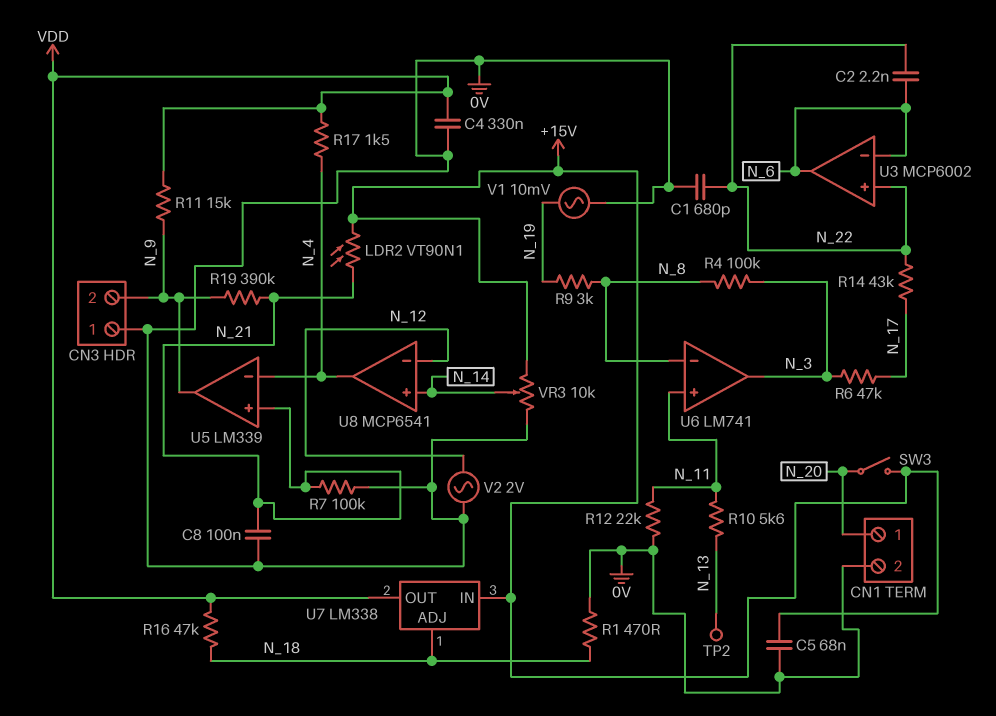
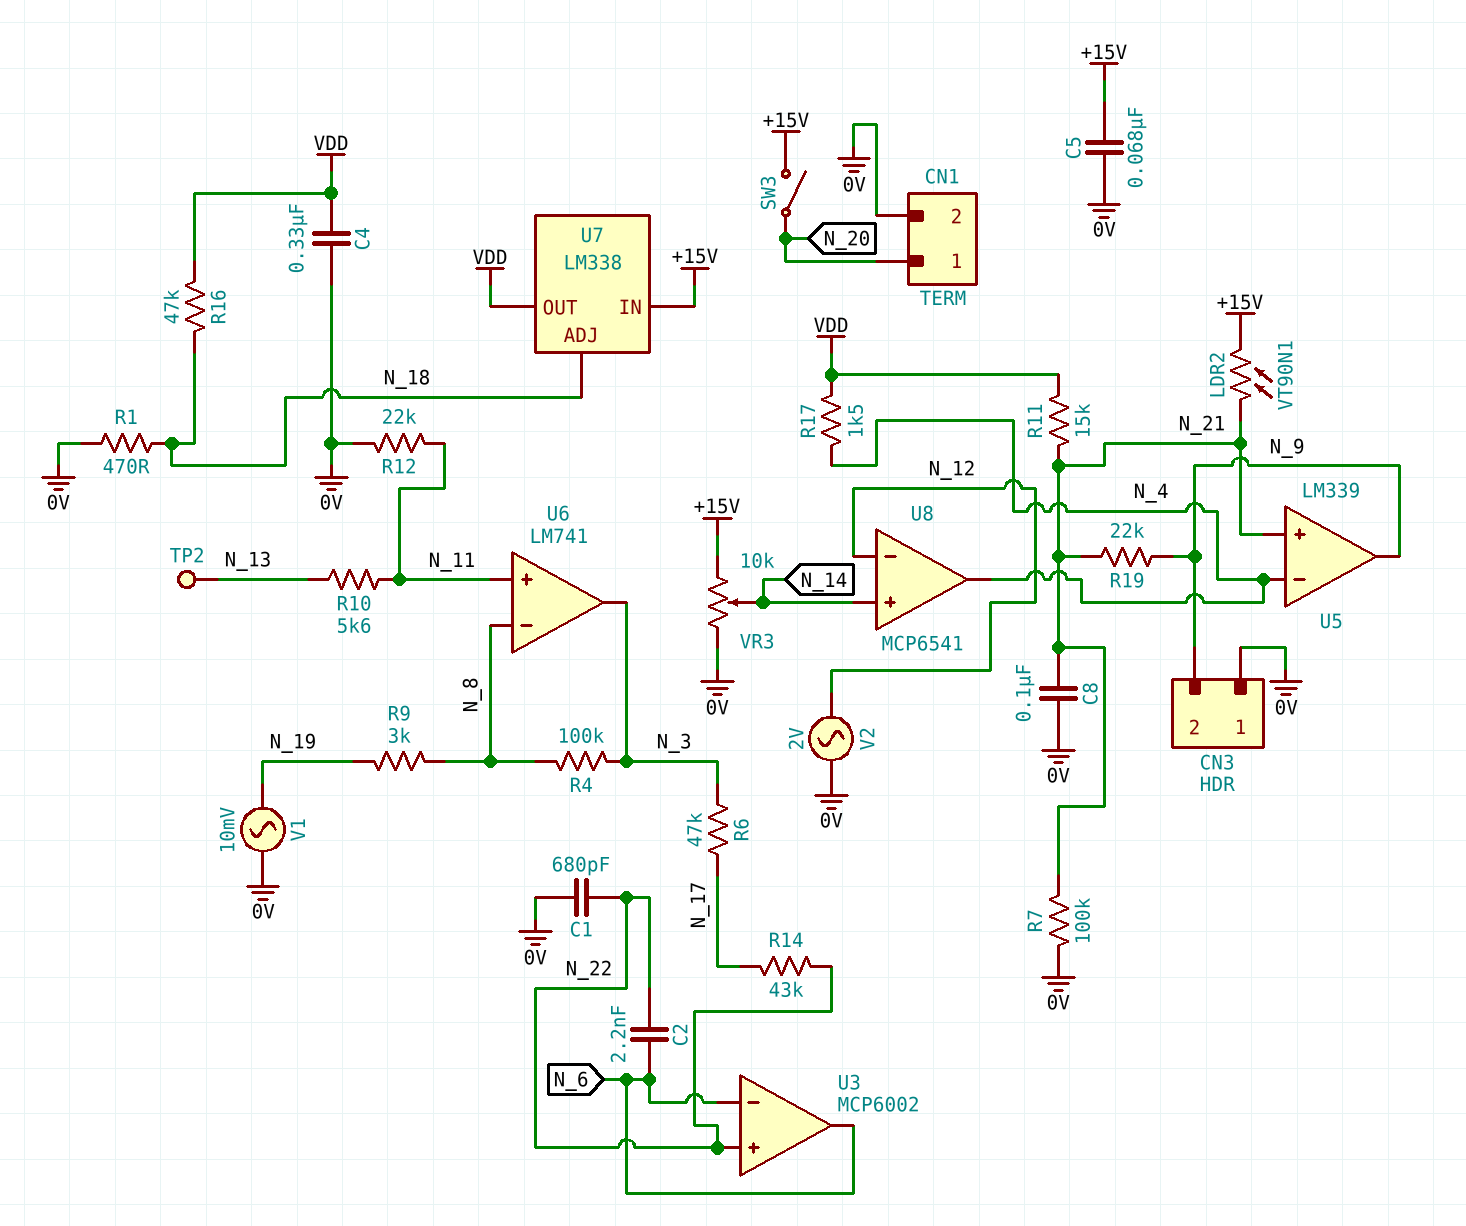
R11: 15k (N_9, VDD) -> 15k (N_21, VDD)
R19: 390k (N_9, N_21) -> 22k (N_9, N_21)

